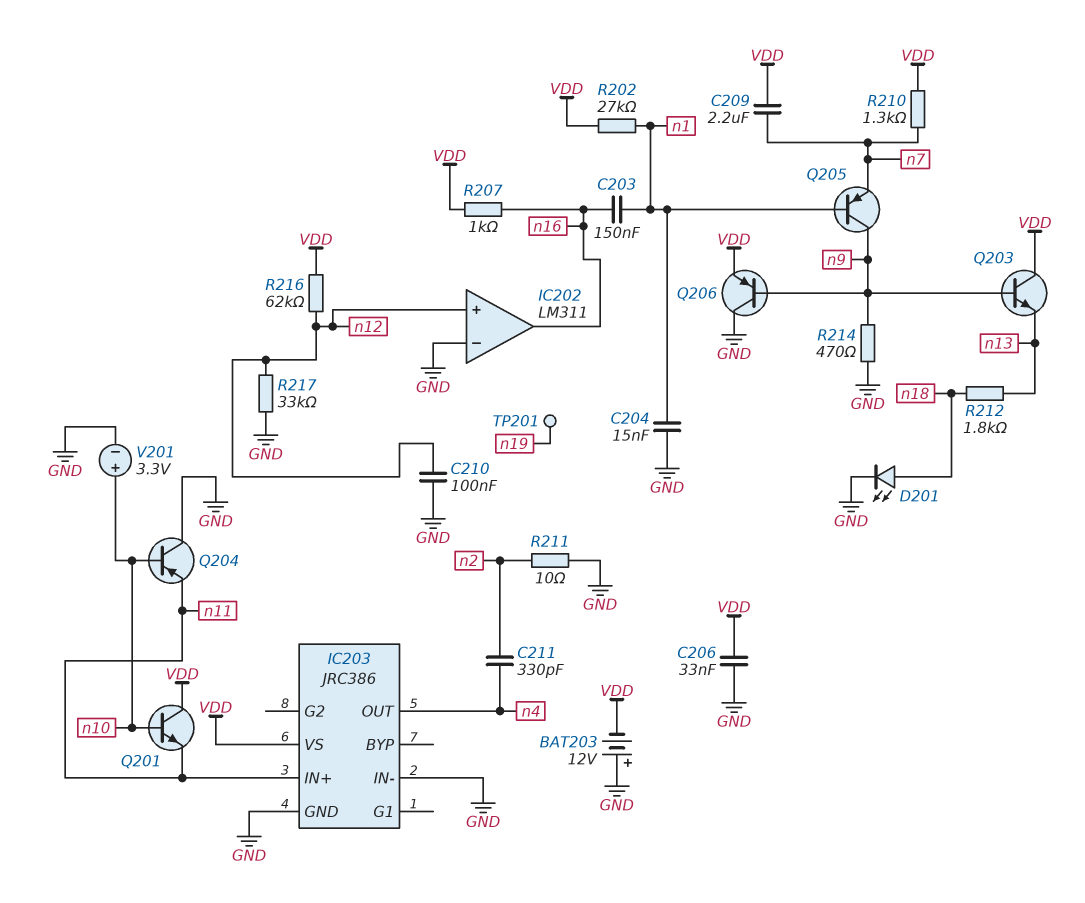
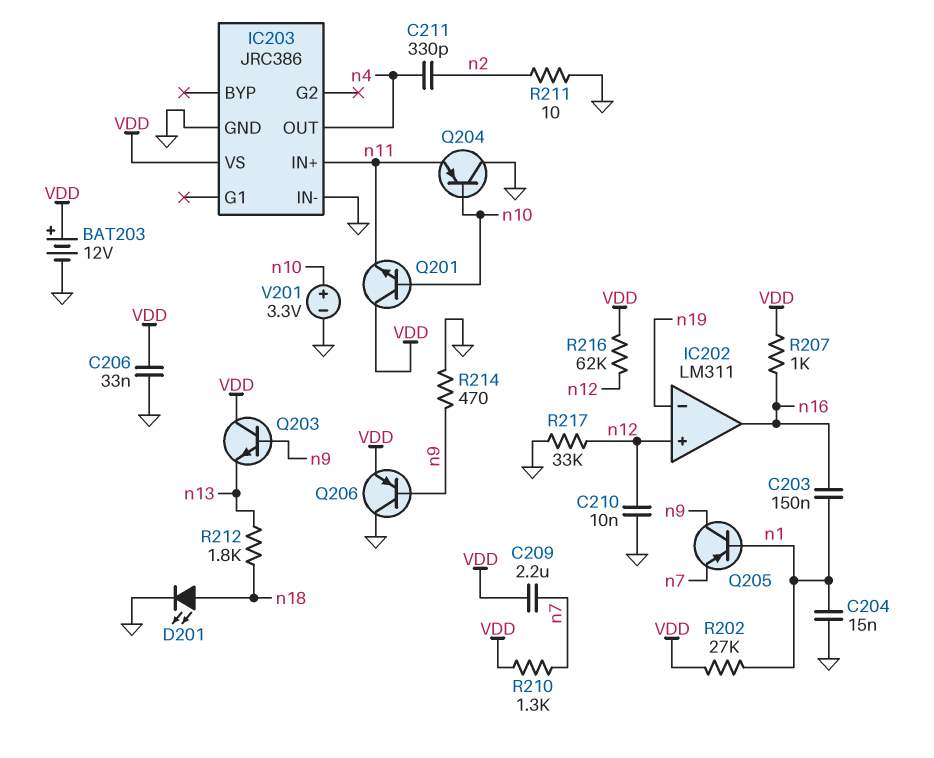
BAT203: 12V (plus GND, minus VDD) -> 12V (plus VDD, minus GND)
C210: 100nF (GND, n12) -> 10nF (GND, n12)
IC202 pin in-: GND -> n19
TP201: test point (n19) -> none

